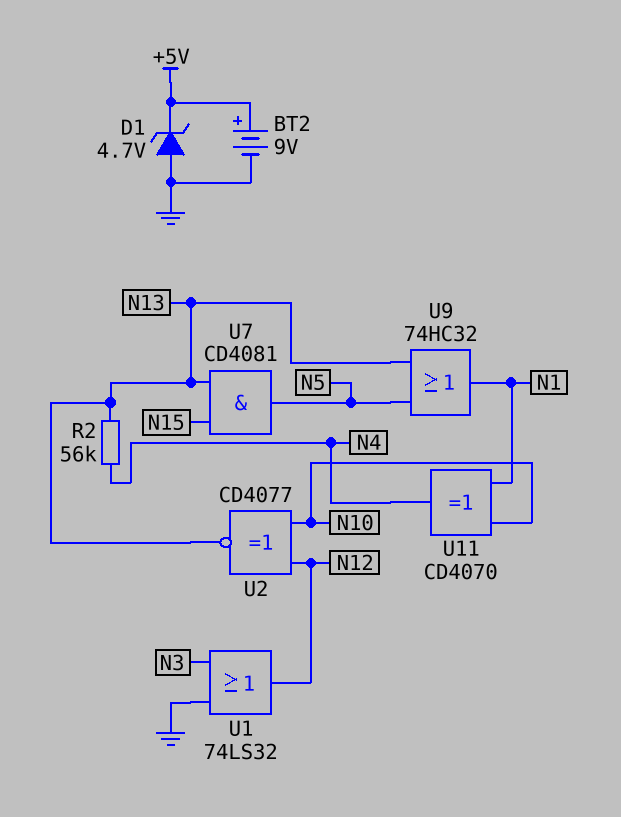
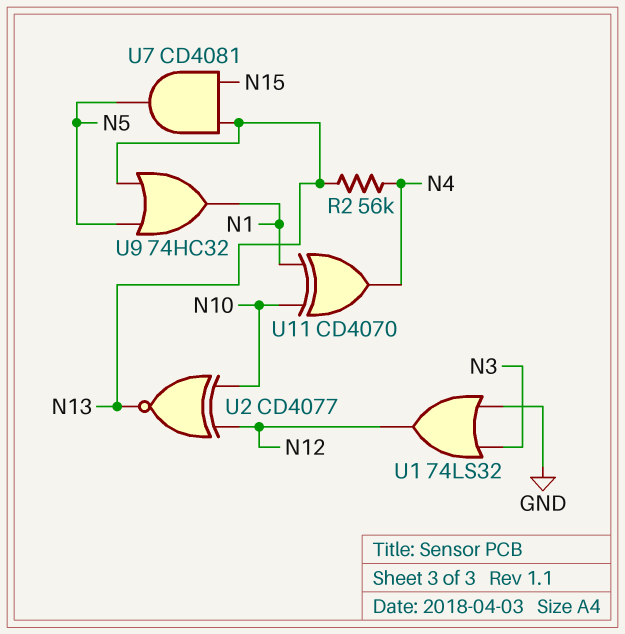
BT2: 9V (plus +5V, minus GND) -> none
D1: zener 4.7V (A GND, K +5V) -> none

